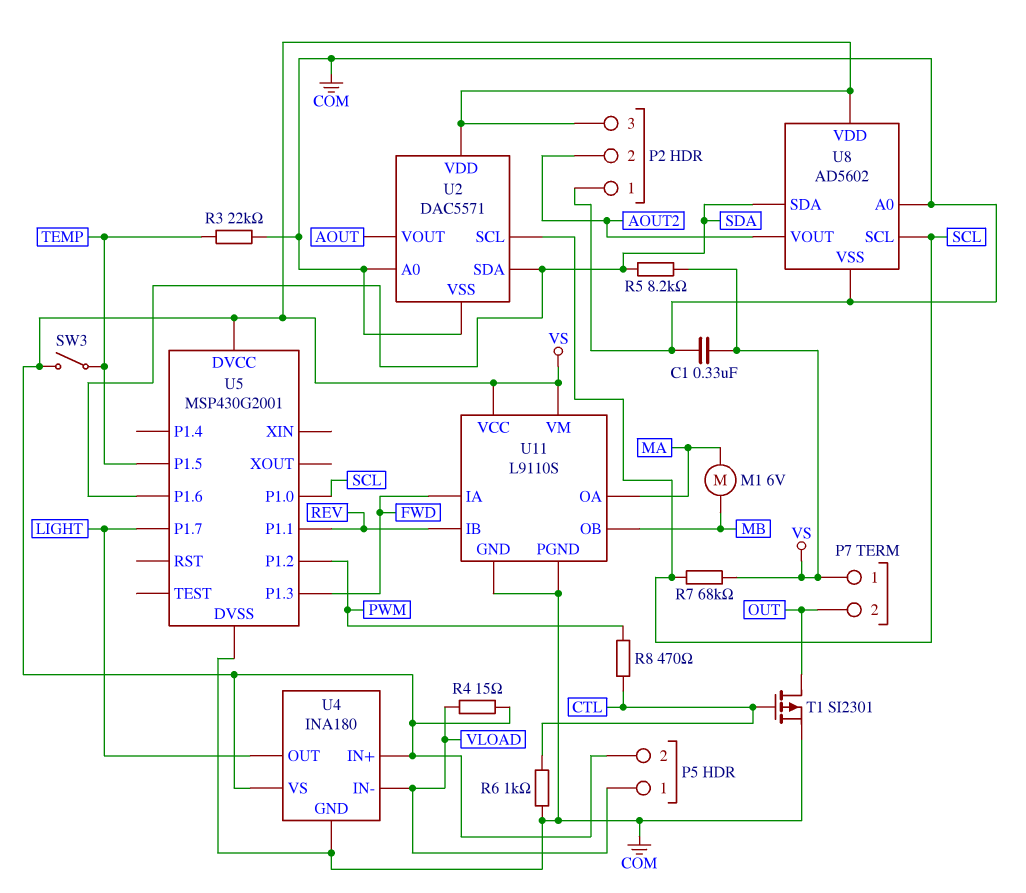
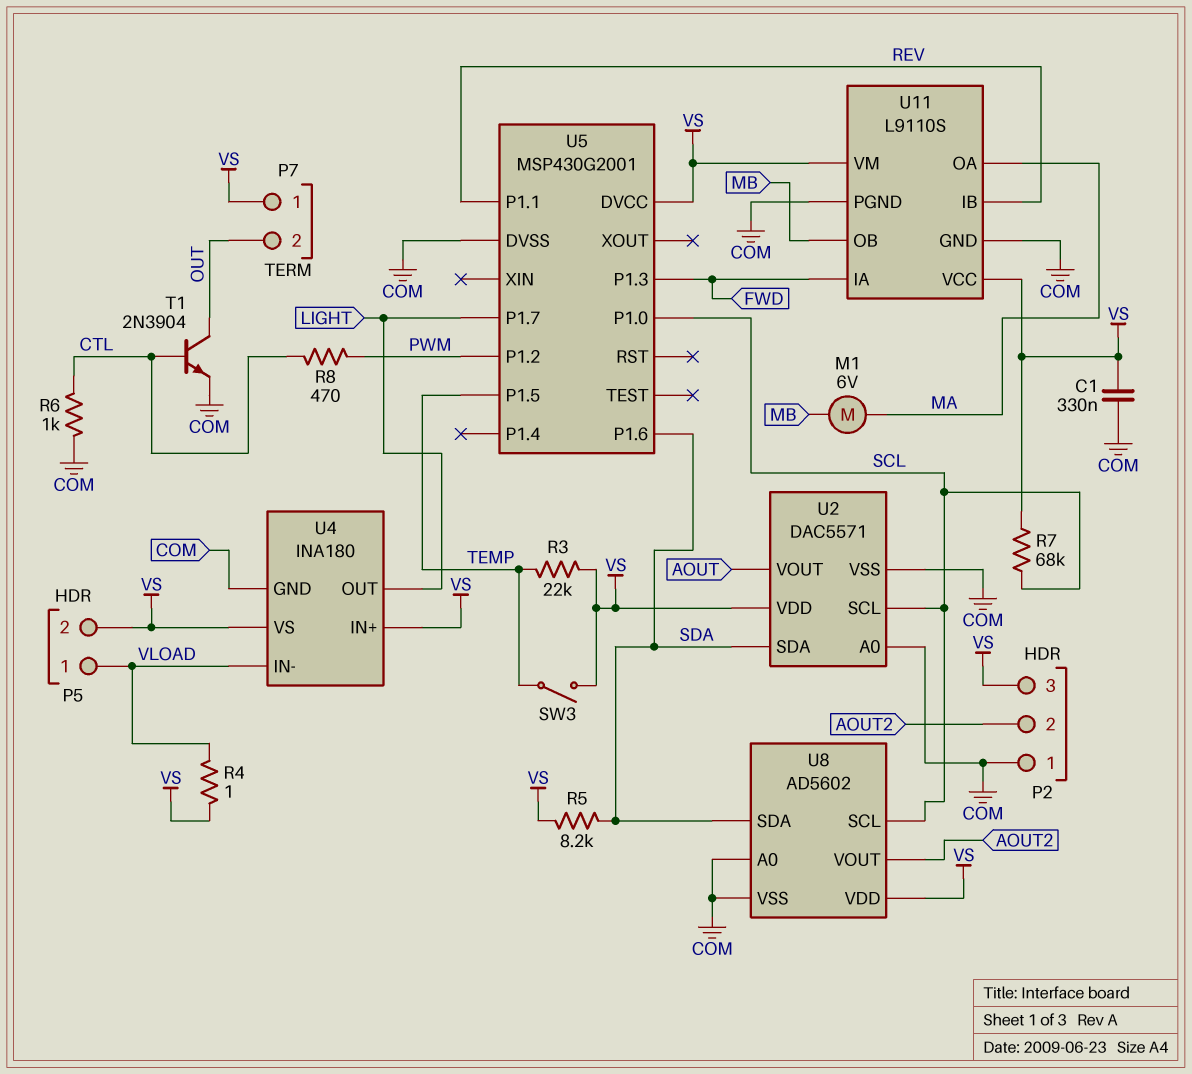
R3: 22k (COM, TEMP) -> 22k (TEMP, VS)
R4: 15 (VLOAD, VS) -> 1 (VLOAD, VS)
T1: PMOS SI2301 (G CTL, D OUT, S COM) -> NPN 2N3904 (B CTL, C OUT, E COM)

